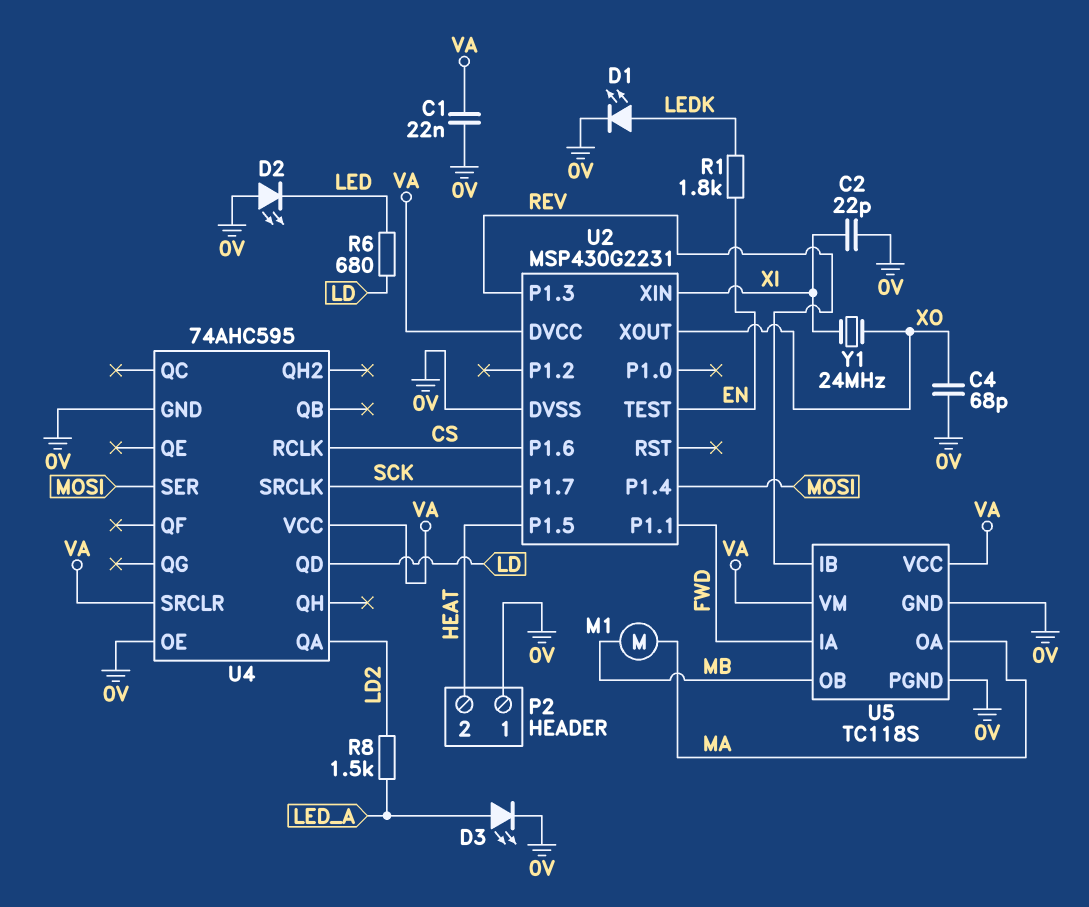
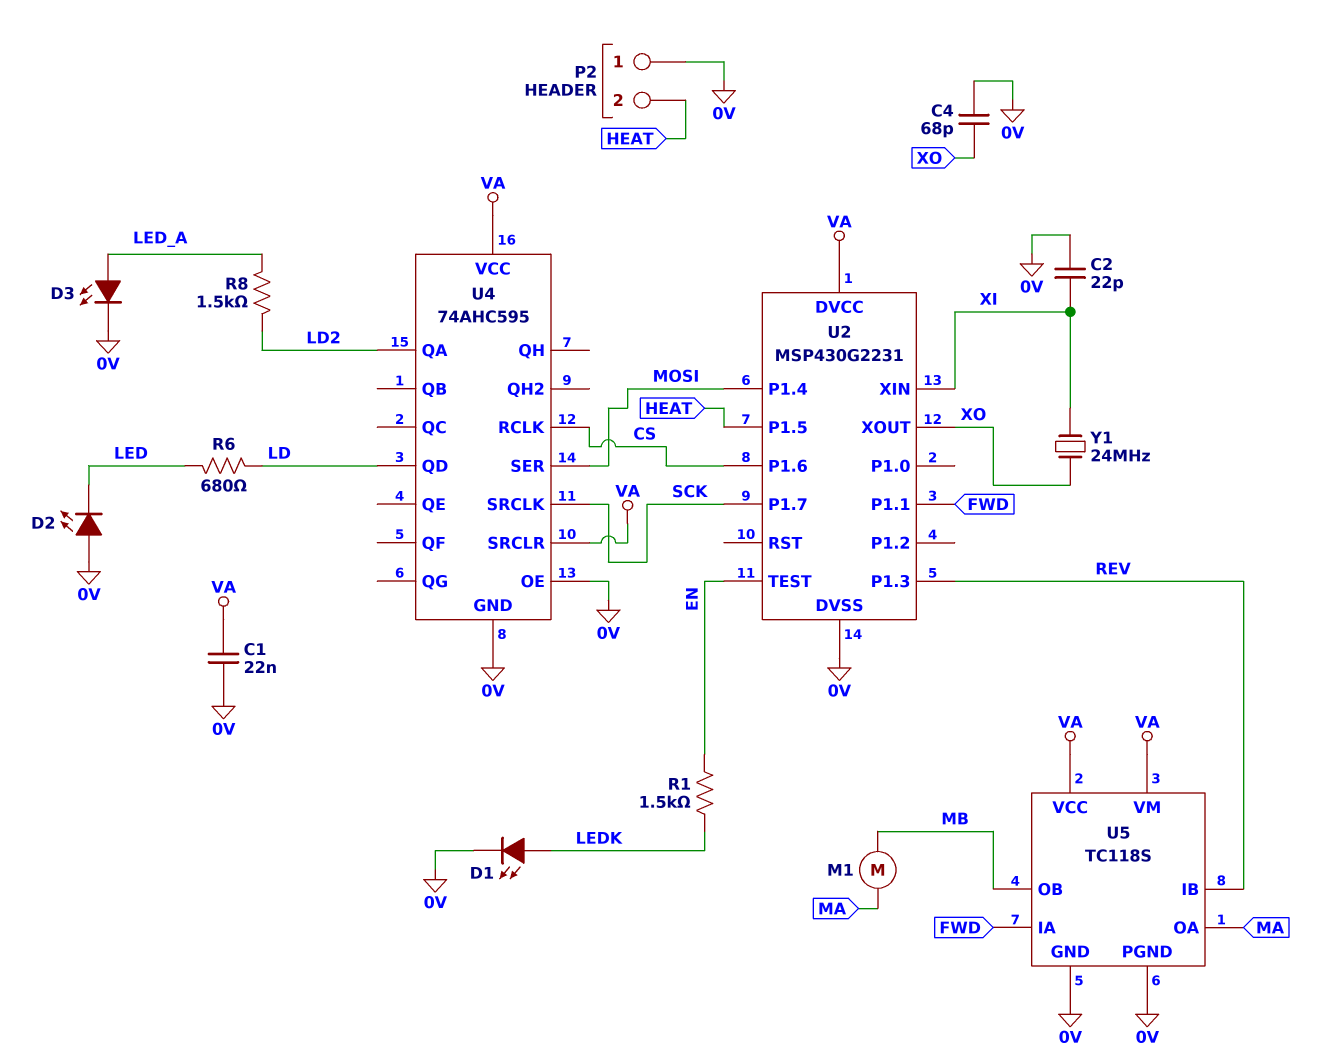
R1: 1.8k (EN, LEDK) -> 1.5k (EN, LEDK)

